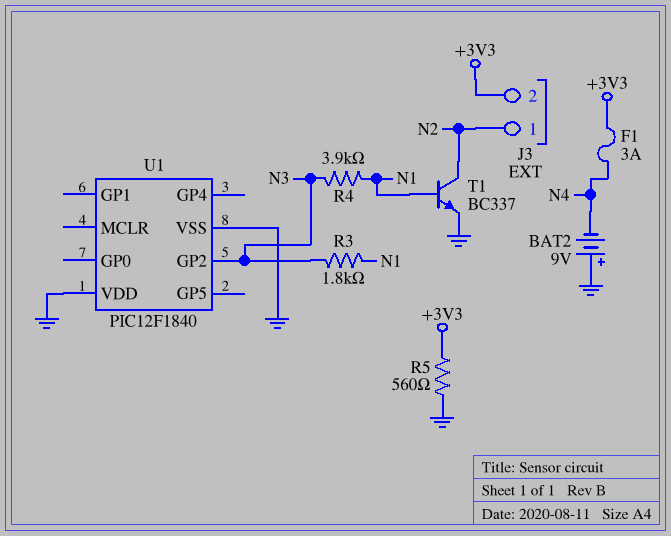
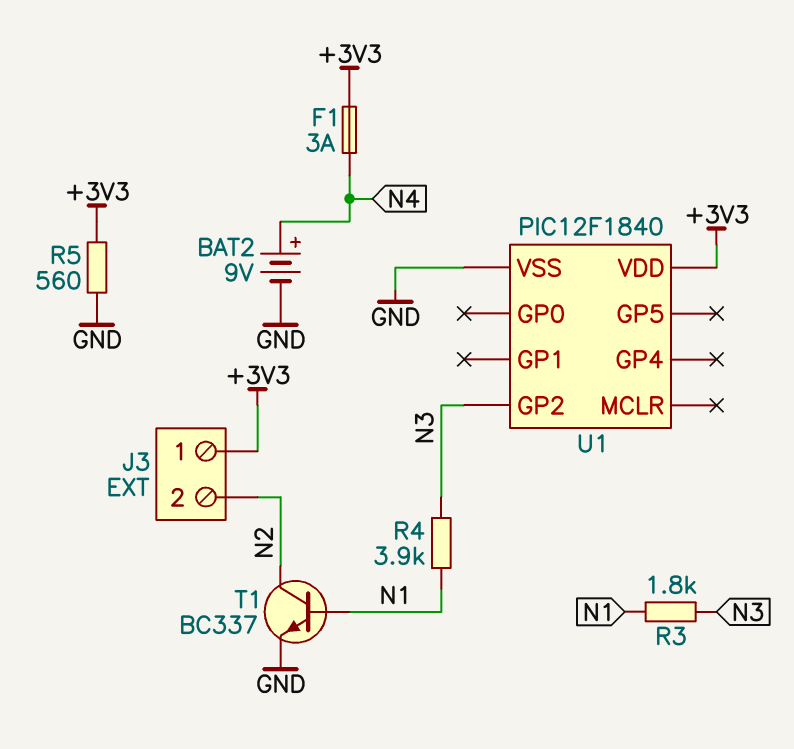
BAT2: 9V (plus GND, minus N4) -> 9V (plus N4, minus GND)
J3 pin 1: N2 -> +3V3
J3 pin 2: +3V3 -> N2
U1 pin VDD: GND -> +3V3

